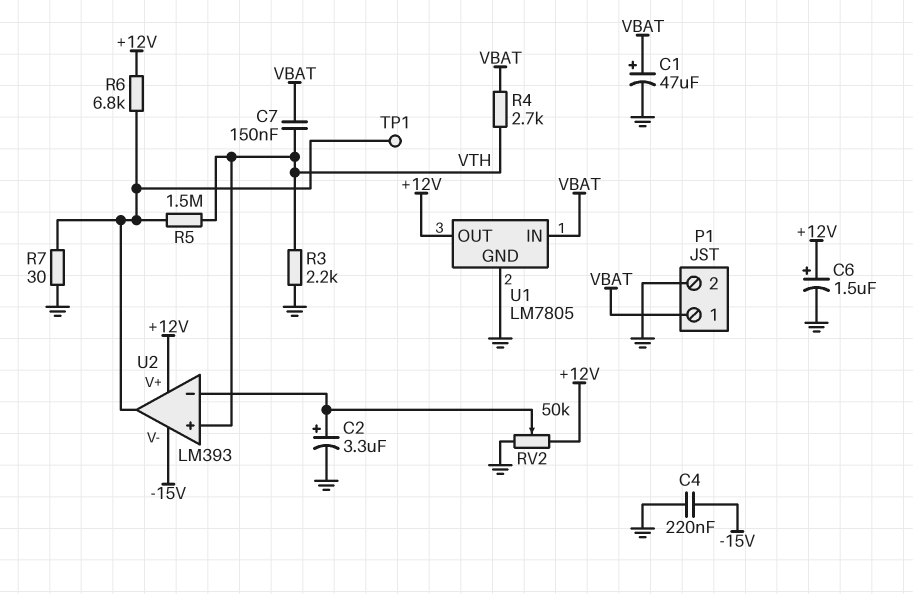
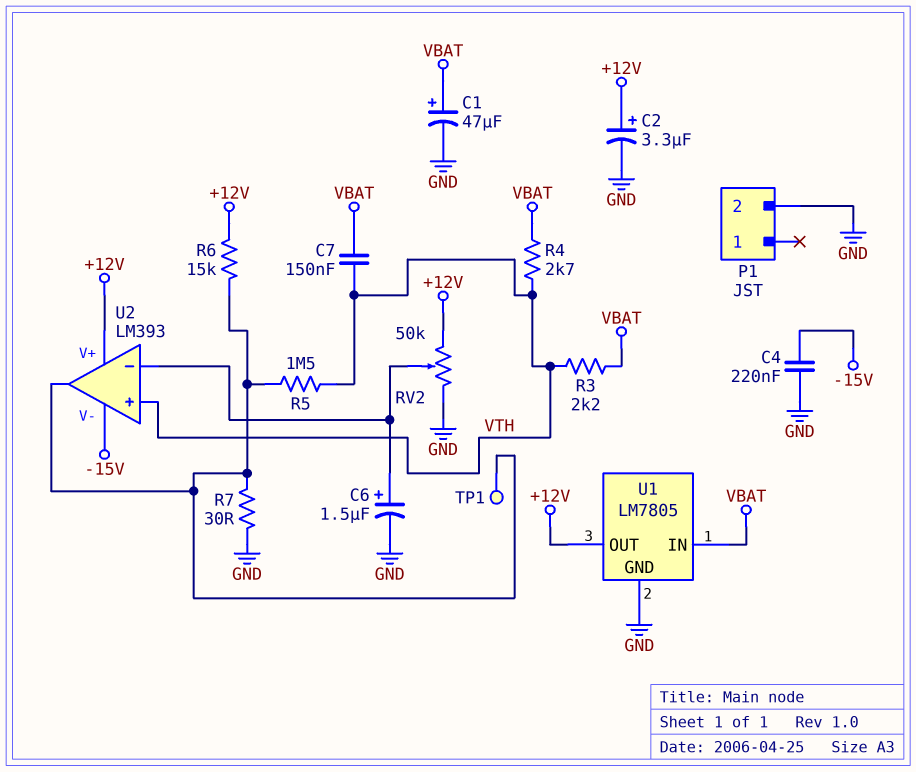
C2: 3.3uF (plus U2/in-, minus GND) -> 3.3uF (plus +12V, minus GND)
C6: 1.5uF (plus +12V, minus GND) -> 1.5uF (plus U2/in-, minus GND)
P1 pin 1: VBAT -> none
R3: 2.2k (GND, VTH) -> 2.2k (VBAT, VTH)
R6: 6.8k (+12V, U2/out) -> 15k (+12V, U2/out)

